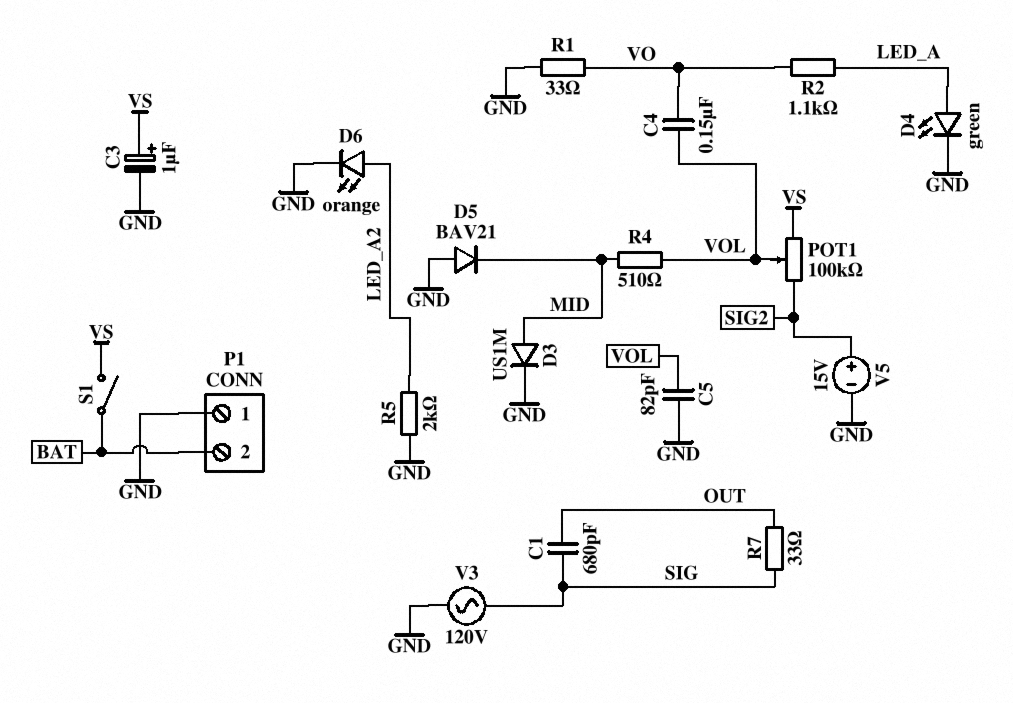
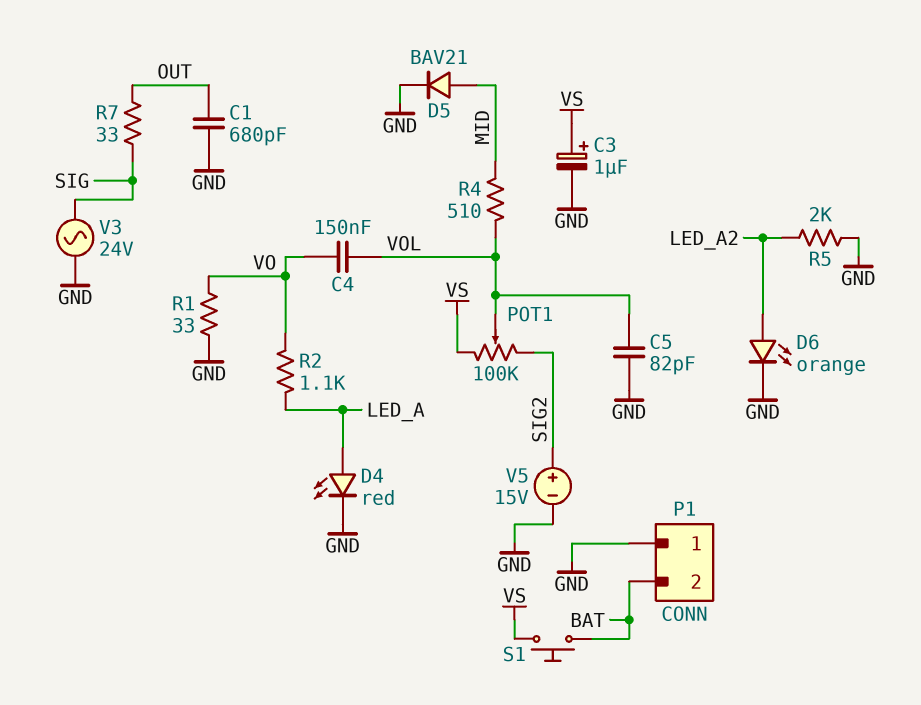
C1: 680pF (OUT, SIG) -> 680pF (GND, OUT)
D3: diode US1M (A MID, K GND) -> none
D4: LED green (A LED_A, K GND) -> LED red (A LED_A, K GND)
D5: diode BAV21 (A GND, K MID) -> diode BAV21 (A MID, K GND)
S1: switch (BAT, VS) -> button (BAT, VS)
V3: AC 120V (GND, SIG) -> AC 24V (GND, SIG)

